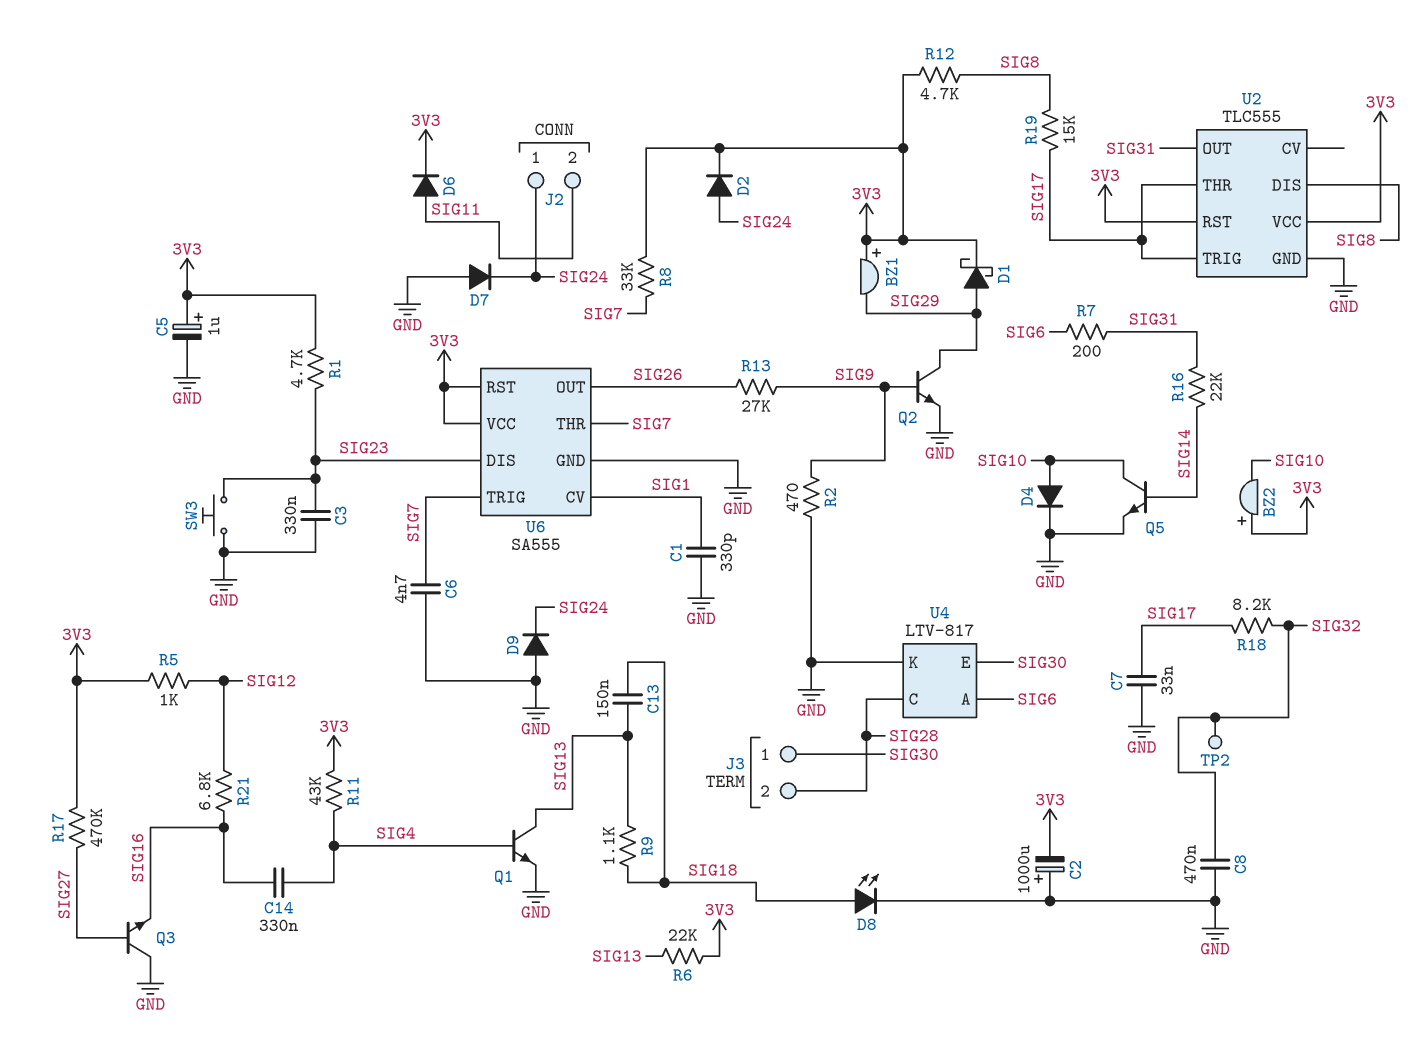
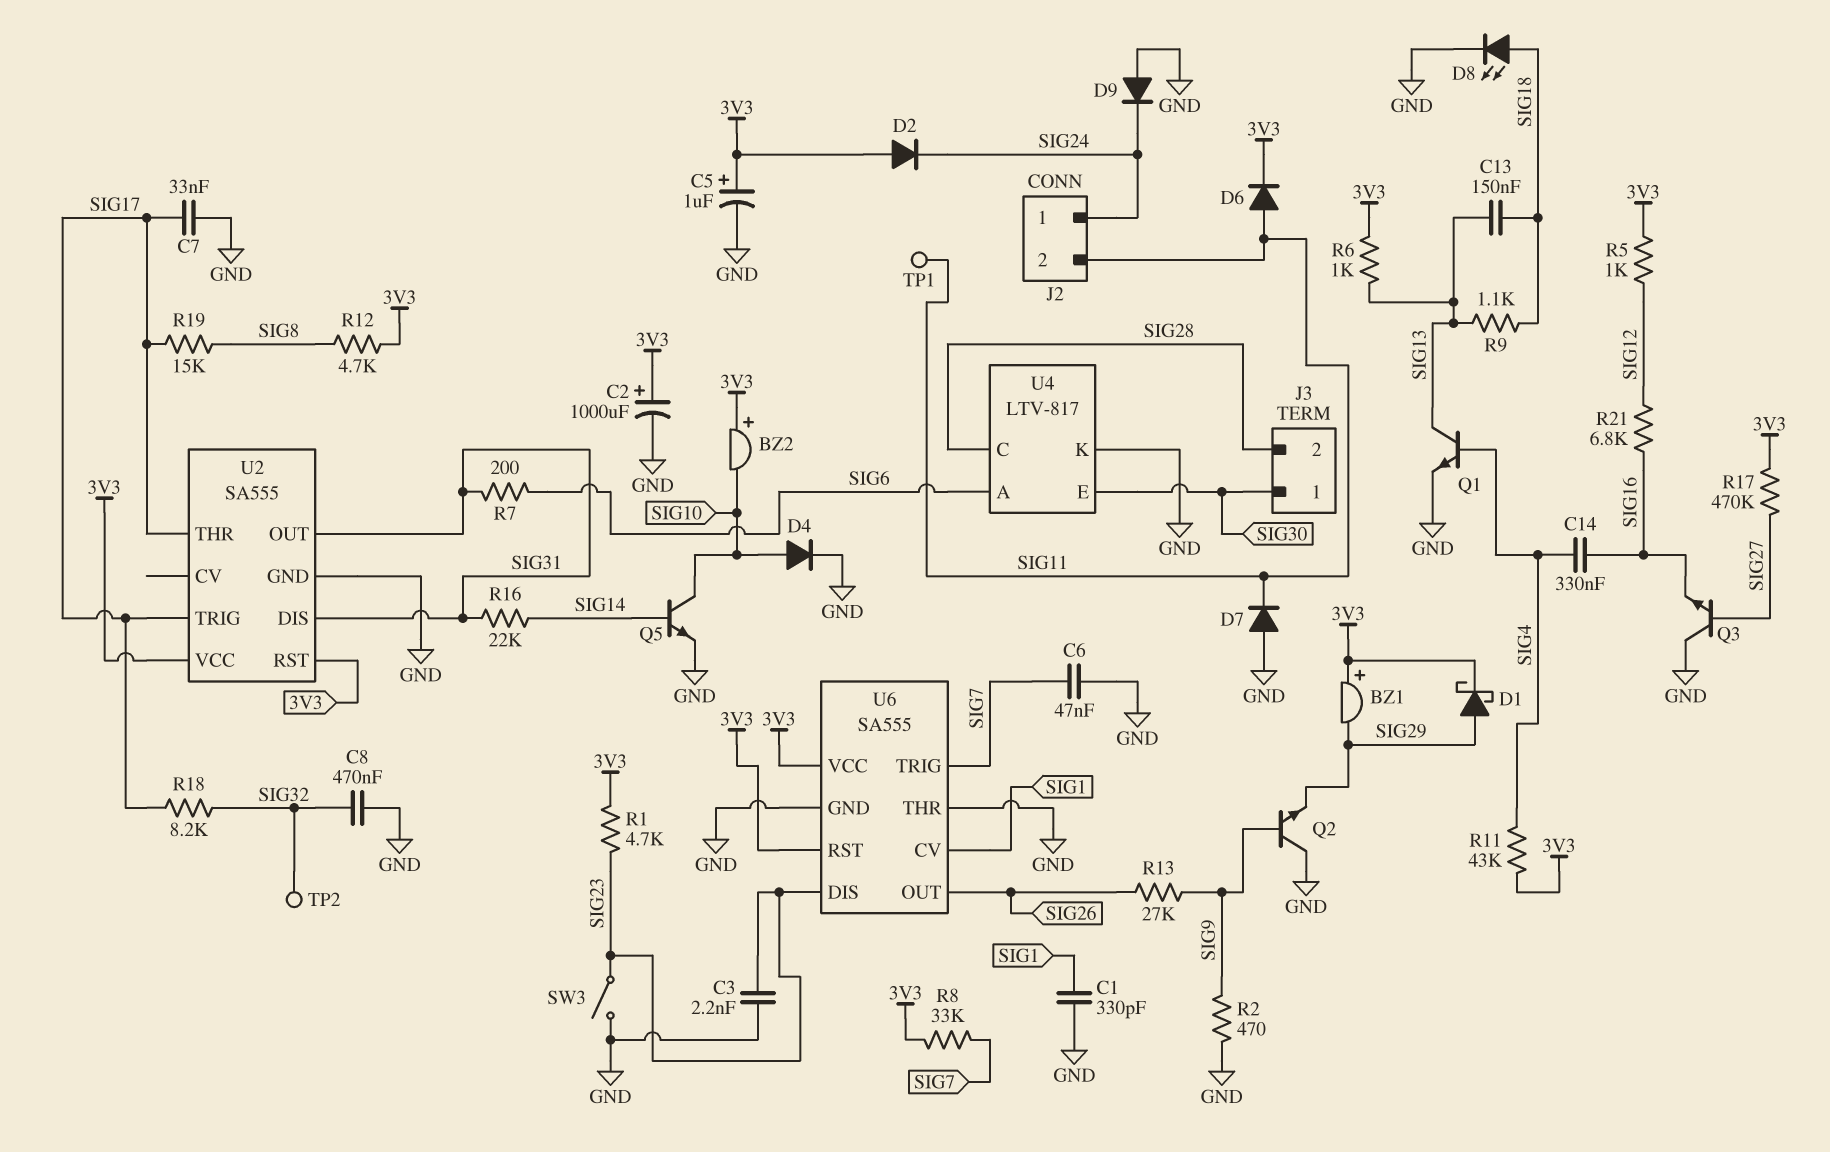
C2: 1000uF (plus GND, minus 3V3) -> 1000uF (plus 3V3, minus GND)
C3: 330nF (GND, SIG23) -> 2.2nF (GND, SIG23)
C6: 4.7nF (GND, SIG7) -> 47nF (GND, SIG7)
D2: diode (A SIG24, K 3V3) -> diode (A 3V3, K SIG24)
D7: diode (A GND, K SIG24) -> diode (A GND, K SIG11)
Q2: NPN (B SIG9, C SIG29, E GND) -> NPN (B SIG9, C GND, E SIG29)
R6: 22k (3V3, SIG13) -> 1k (3V3, SIG13)
SW3: button (GND, SIG23) -> switch (GND, SIG23)
TP1: none -> test point (SIG11)
U2: TLC555 -> SA555
U2 pin DIS: SIG8 -> SIG31
U6 pin THR: SIG7 -> GND

